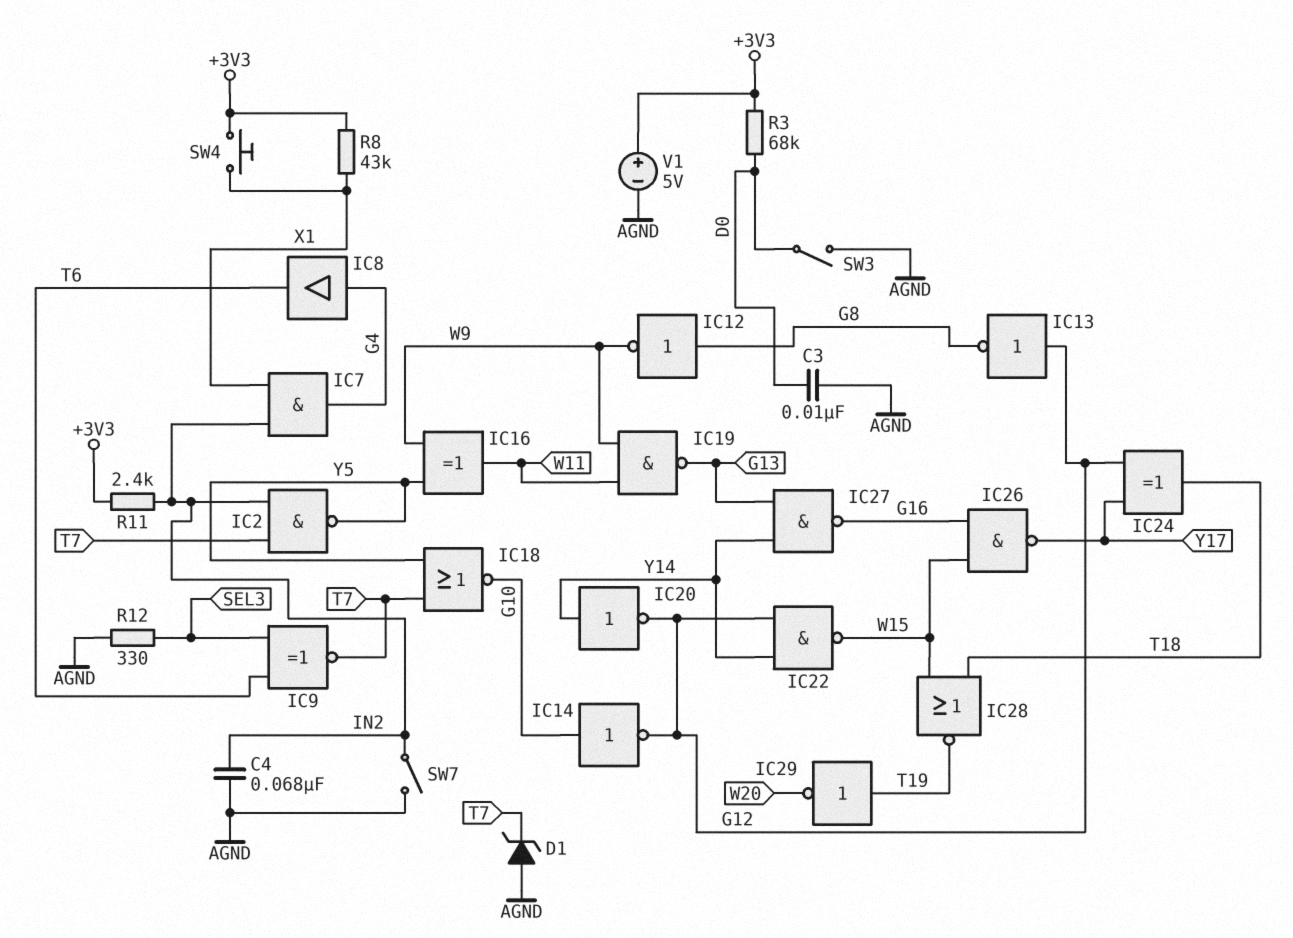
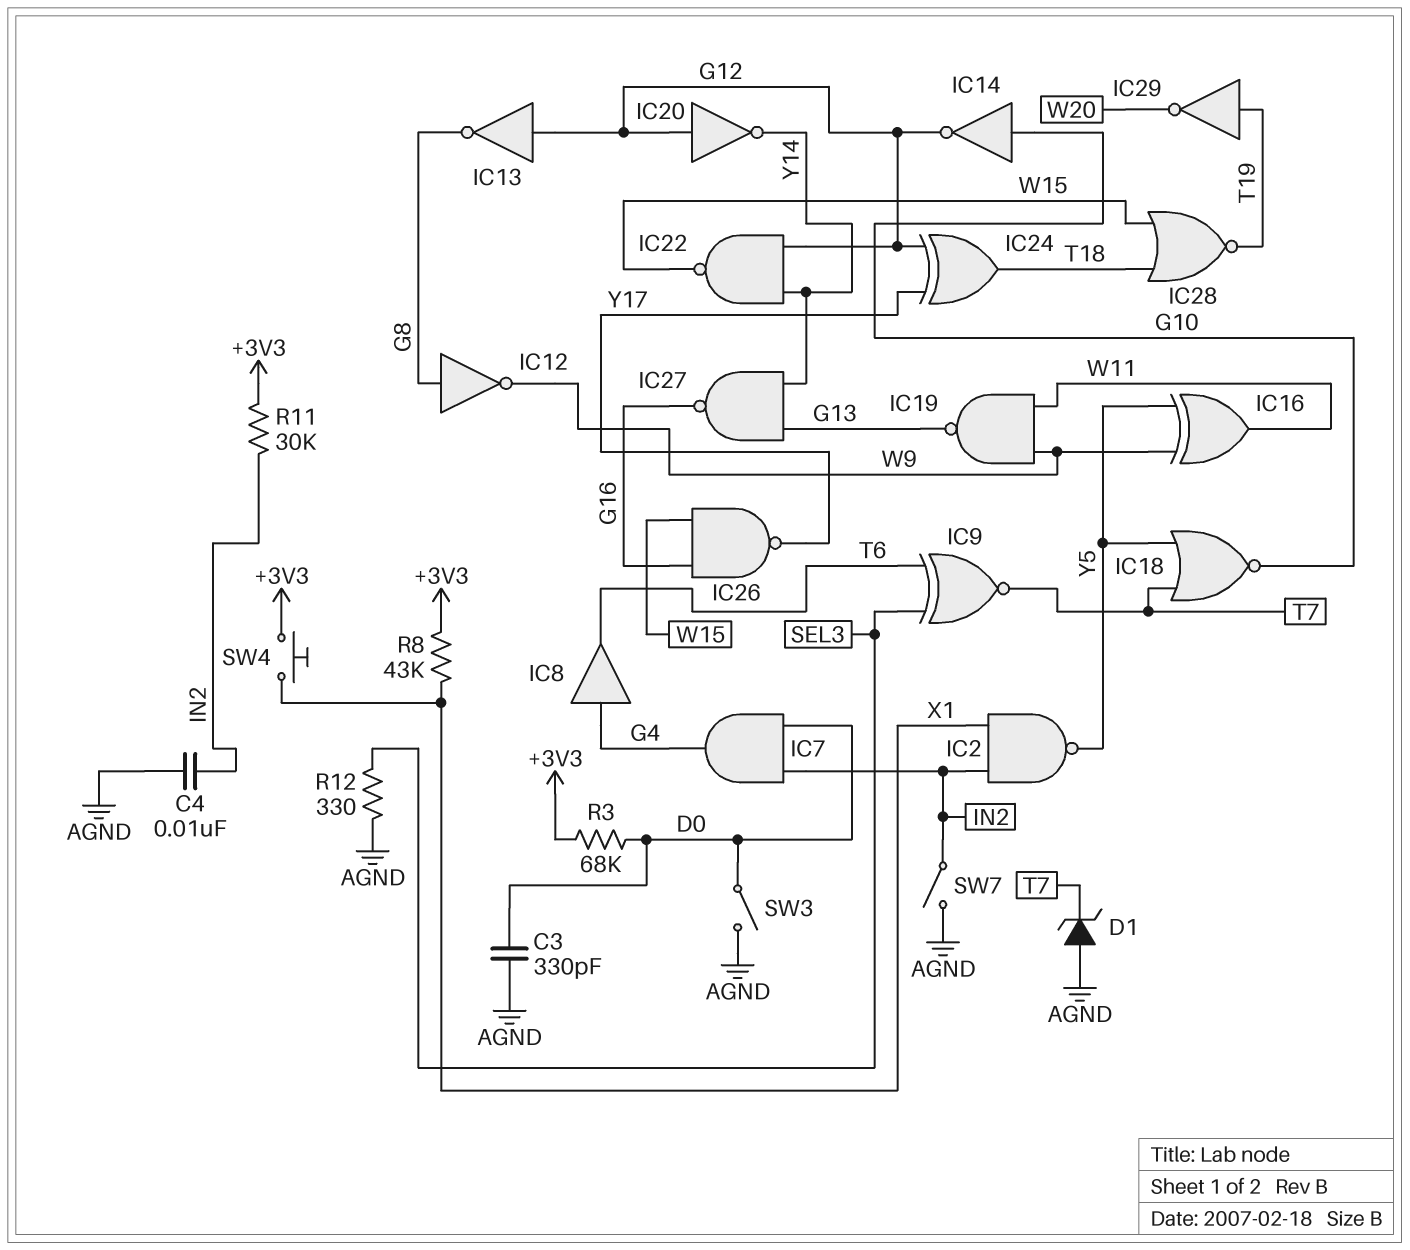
C3: 10nF (AGND, D0) -> 330pF (AGND, D0)
C4: 68nF (AGND, IN2) -> 10nF (AGND, IN2)
IC2: NAND (in IN2, in T7, out Y5) -> NAND (in IN2, in X1, out Y5)
IC7: AND (in IN2, in X1, out G4) -> AND (in D0, in IN2, out G4)
IC20: NOT (in Y14, out G12) -> NOT (in G12, out Y14)
R11: 2.4k (+3V3, IN2) -> 30k (+3V3, IN2)
V1: 5V (plus +3V3, minus AGND) -> none

